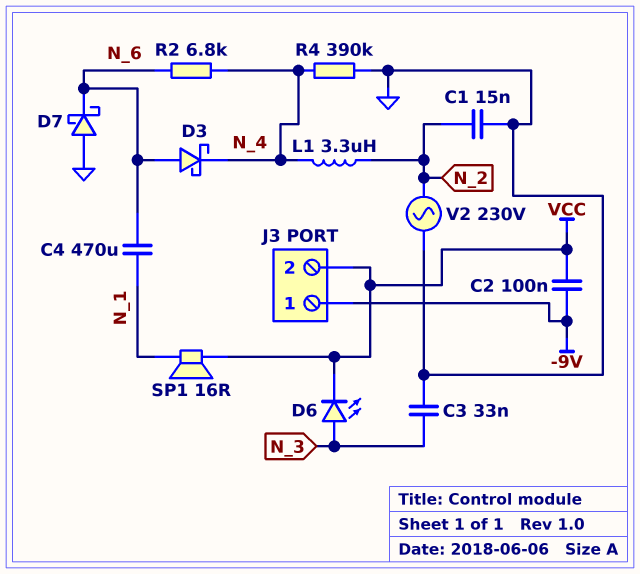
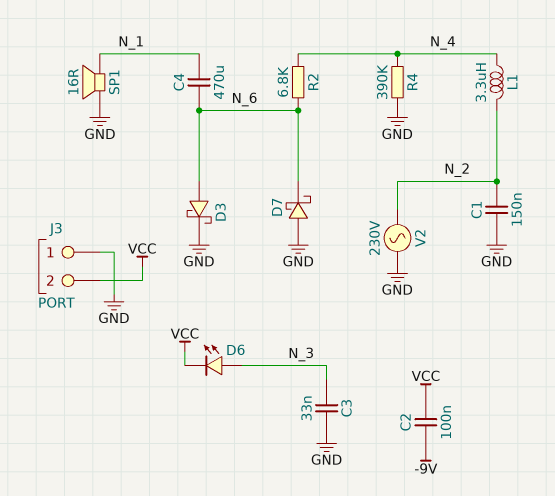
C1: 15nF (GND, N_2) -> 150nF (GND, N_2)
D3: schottky (A N_6, K N_4) -> schottky (A N_6, K GND)
J3 pin 1: -9V -> GND
SP1: speaker 16R (N_1, VCC) -> speaker 16R (GND, N_1)

